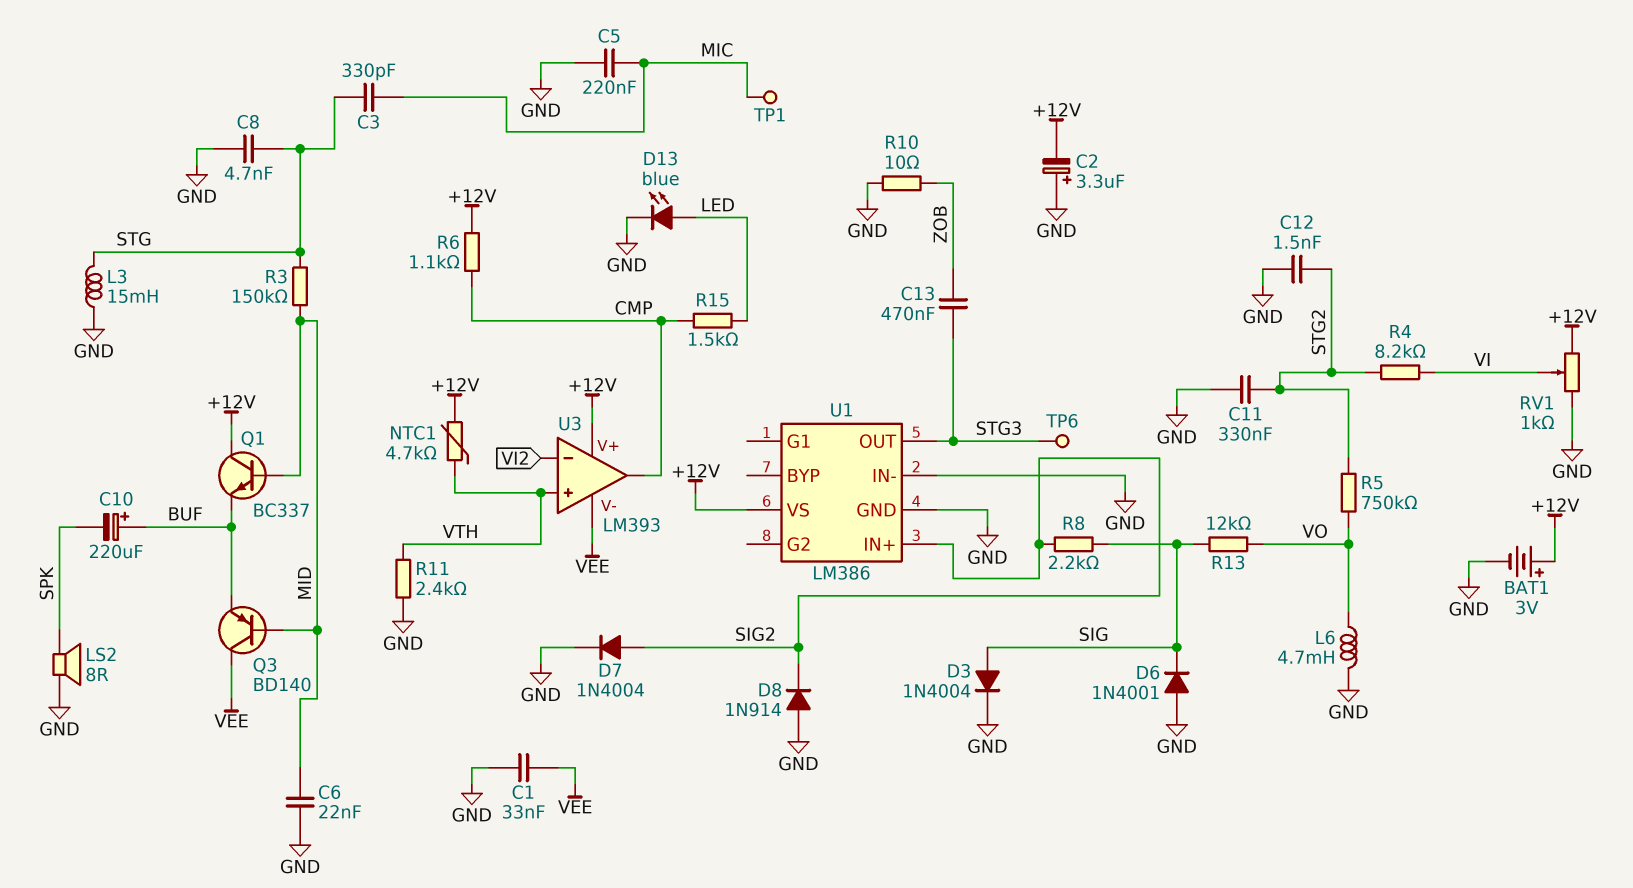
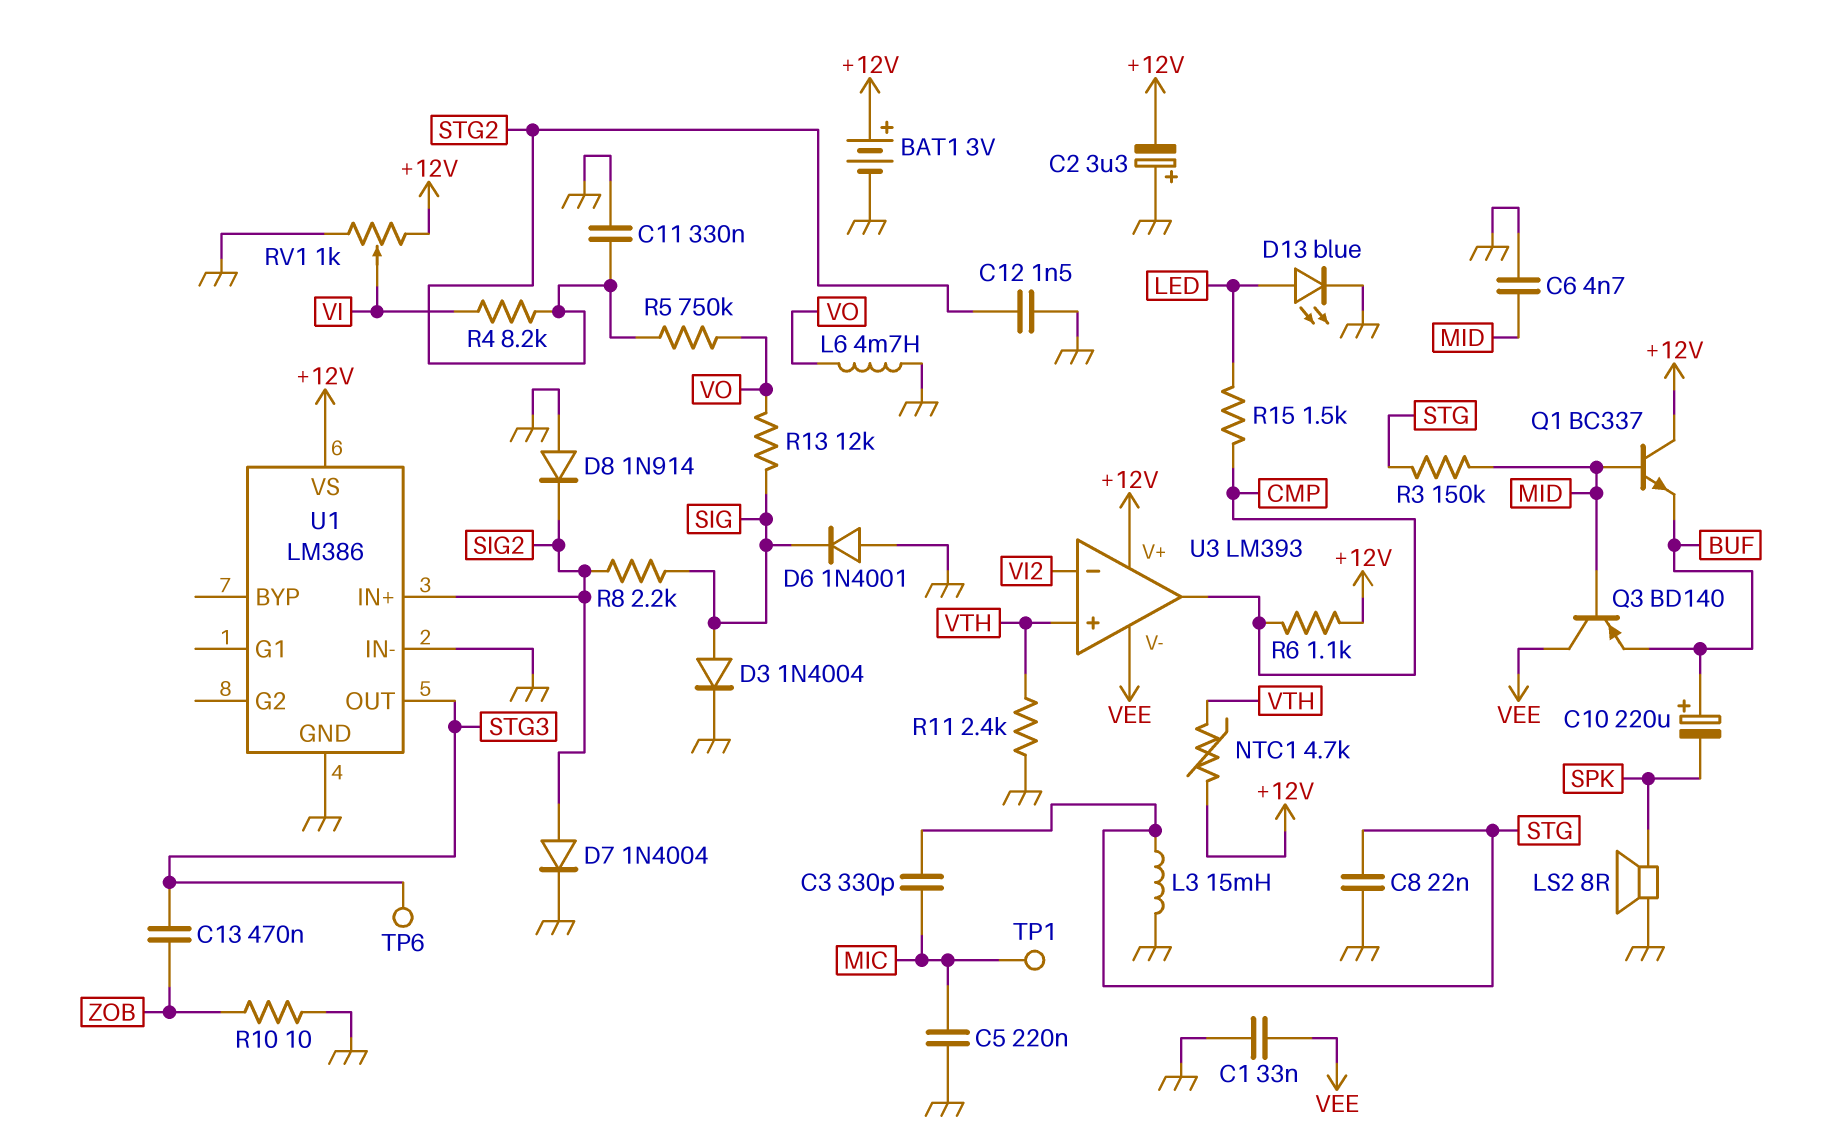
C6: 22nF (GND, MID) -> 4.7nF (GND, MID)
C8: 4.7nF (GND, STG) -> 22nF (GND, STG)

